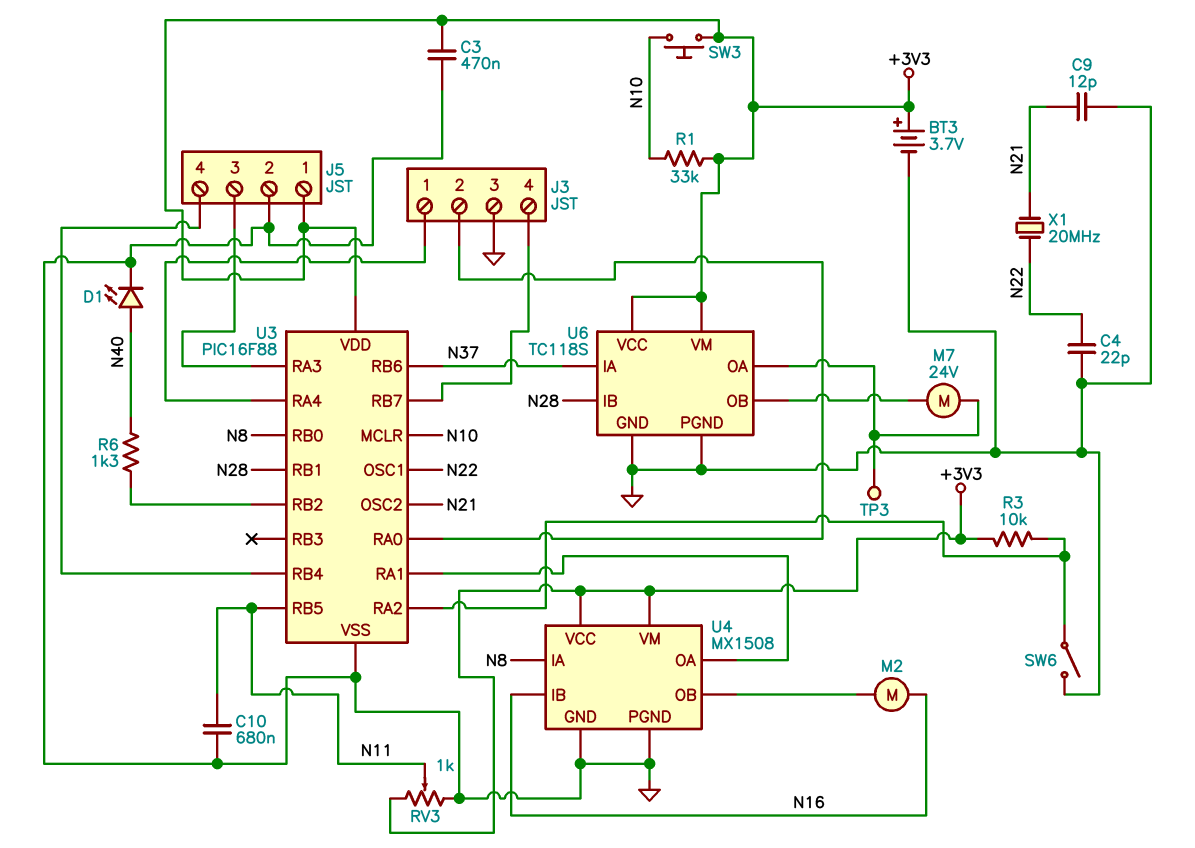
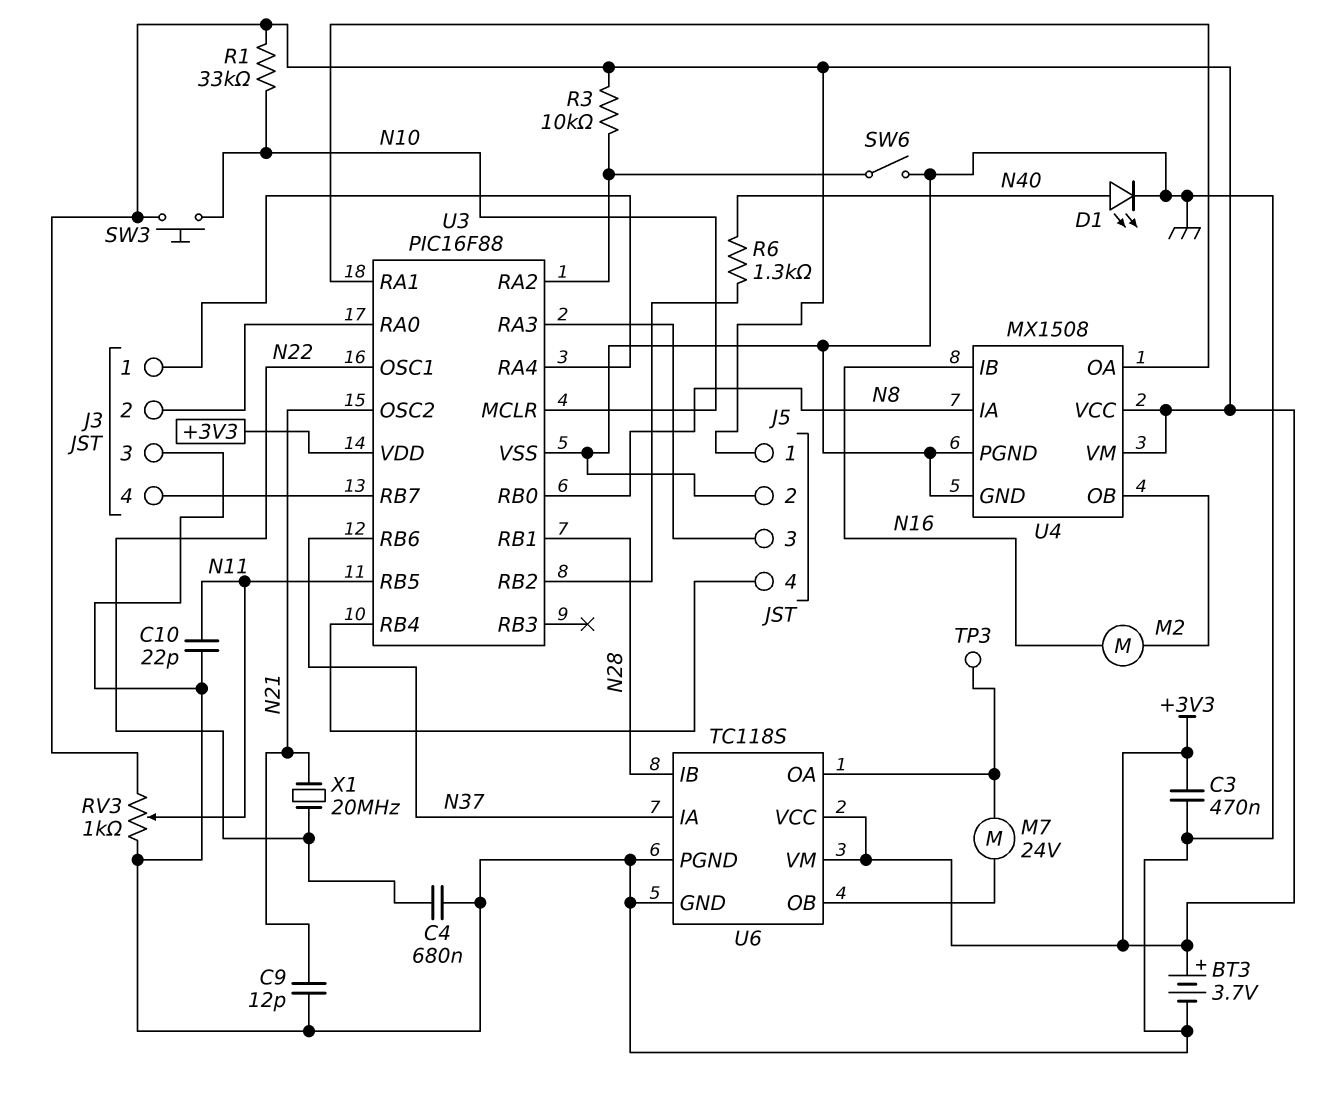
C4: 22pF (GND, N22) -> 680nF (GND, N22)
C10: 680nF (GND, N11) -> 22pF (GND, N11)

